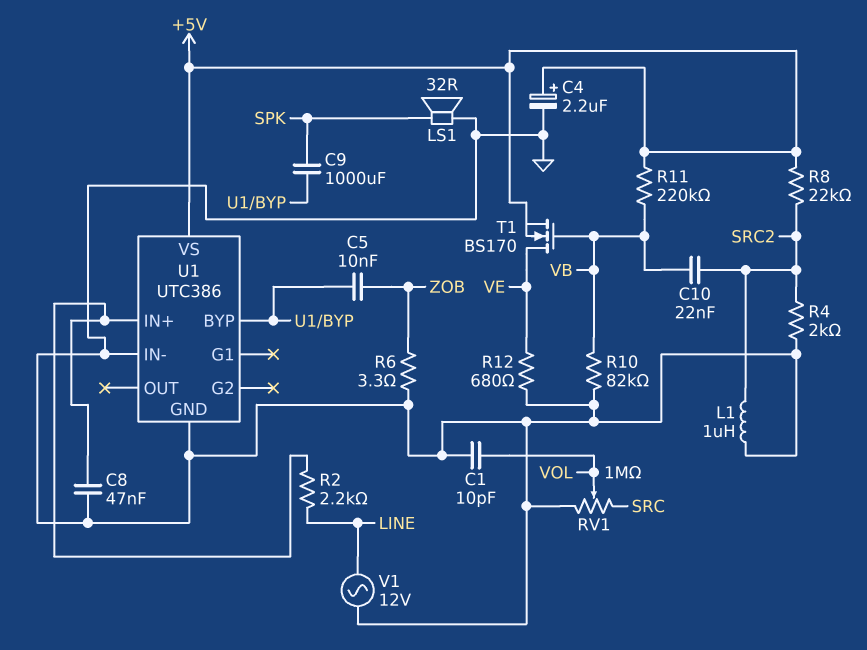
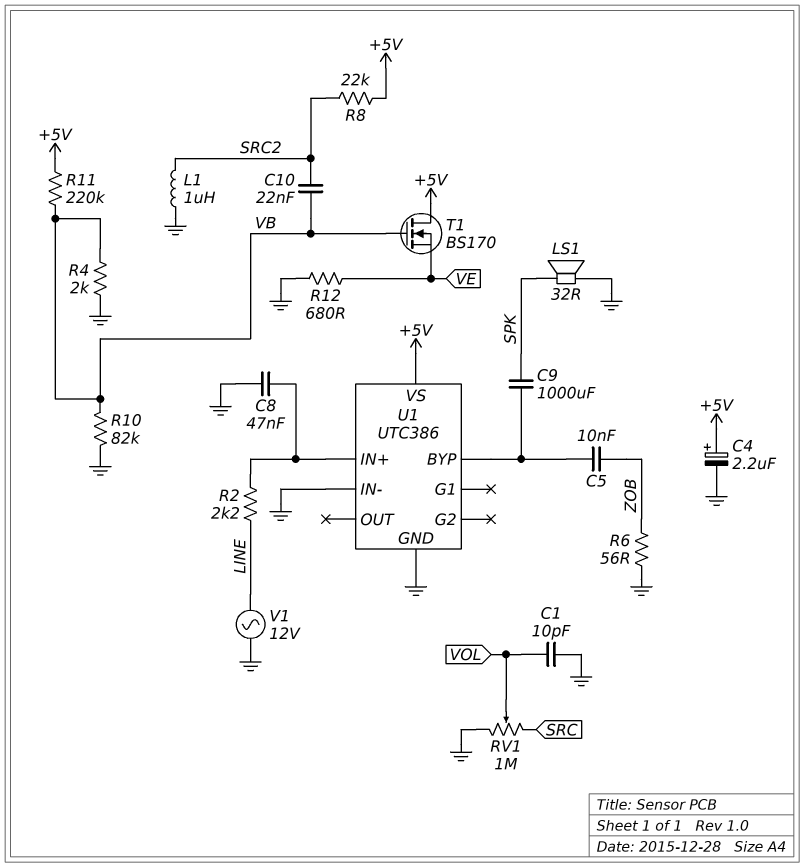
R4: 2k (GND, SRC2) -> 2k (GND, VB)
R6: 3.3 (GND, ZOB) -> 56 (GND, ZOB)
T1: NMOS BS170 (G VB, D VE, S +5V) -> NMOS BS170 (G VB, D +5V, S VE)

